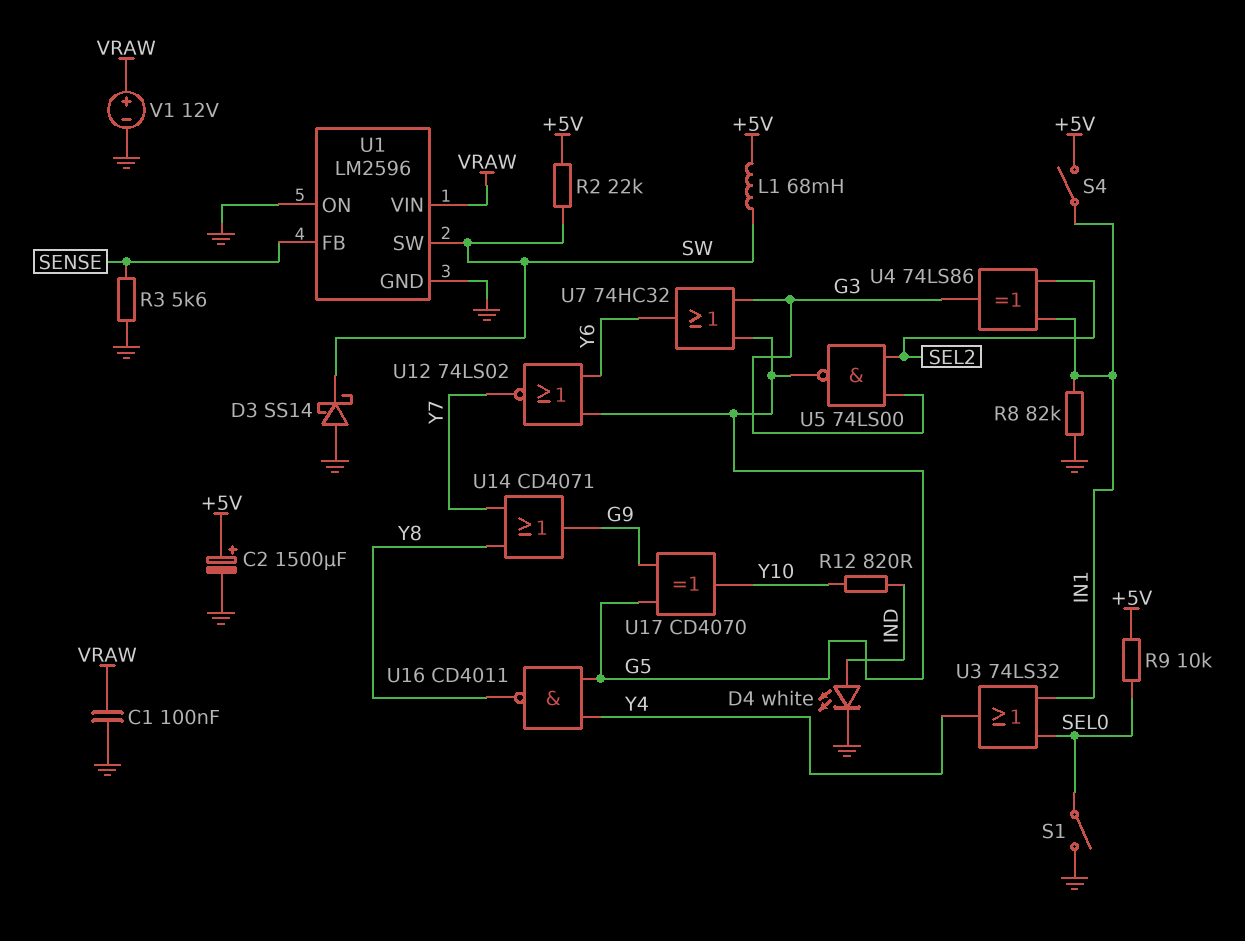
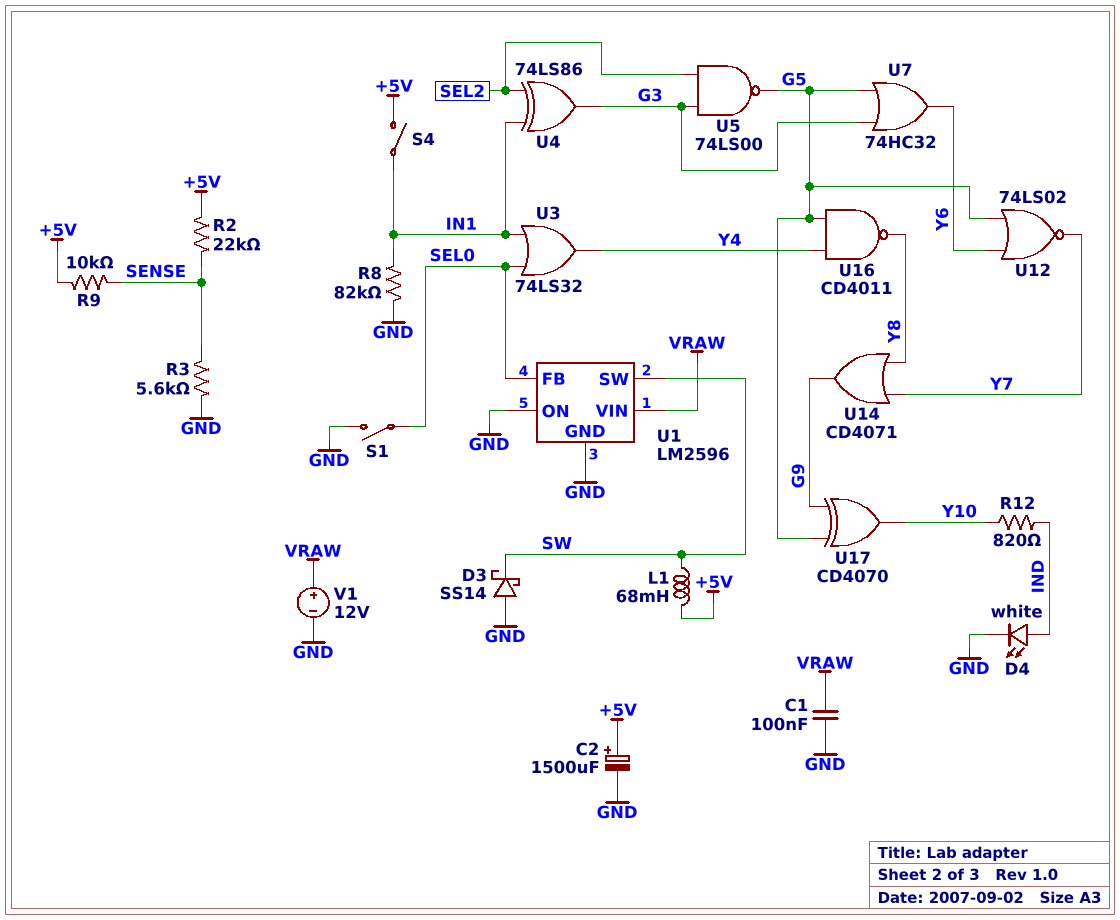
R2: 22k (+5V, SW) -> 22k (+5V, SENSE)
R9: 10k (+5V, SEL0) -> 10k (+5V, SENSE)
U1 pin FB: SENSE -> SEL0

